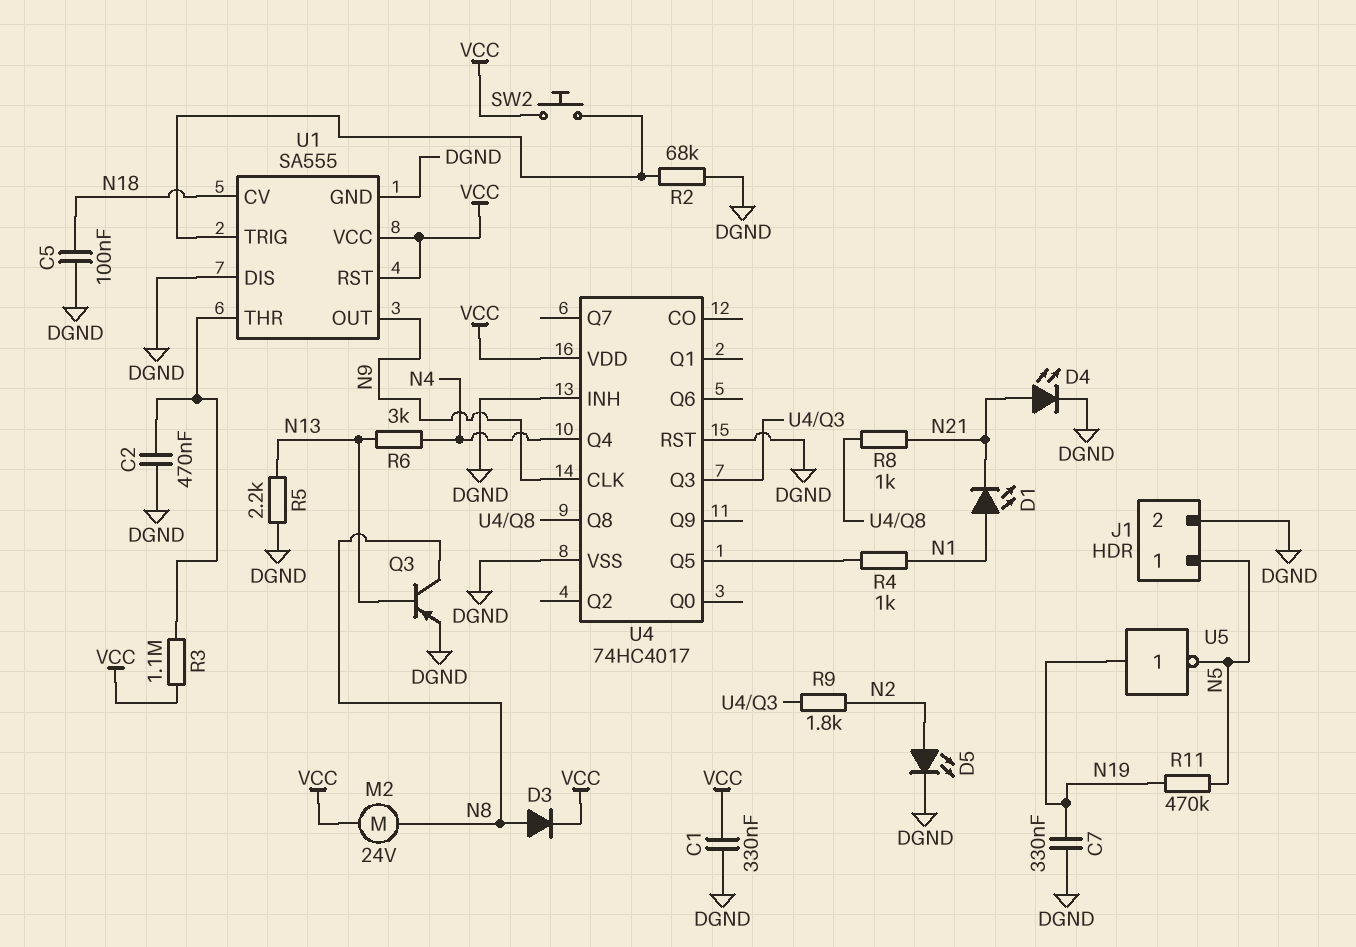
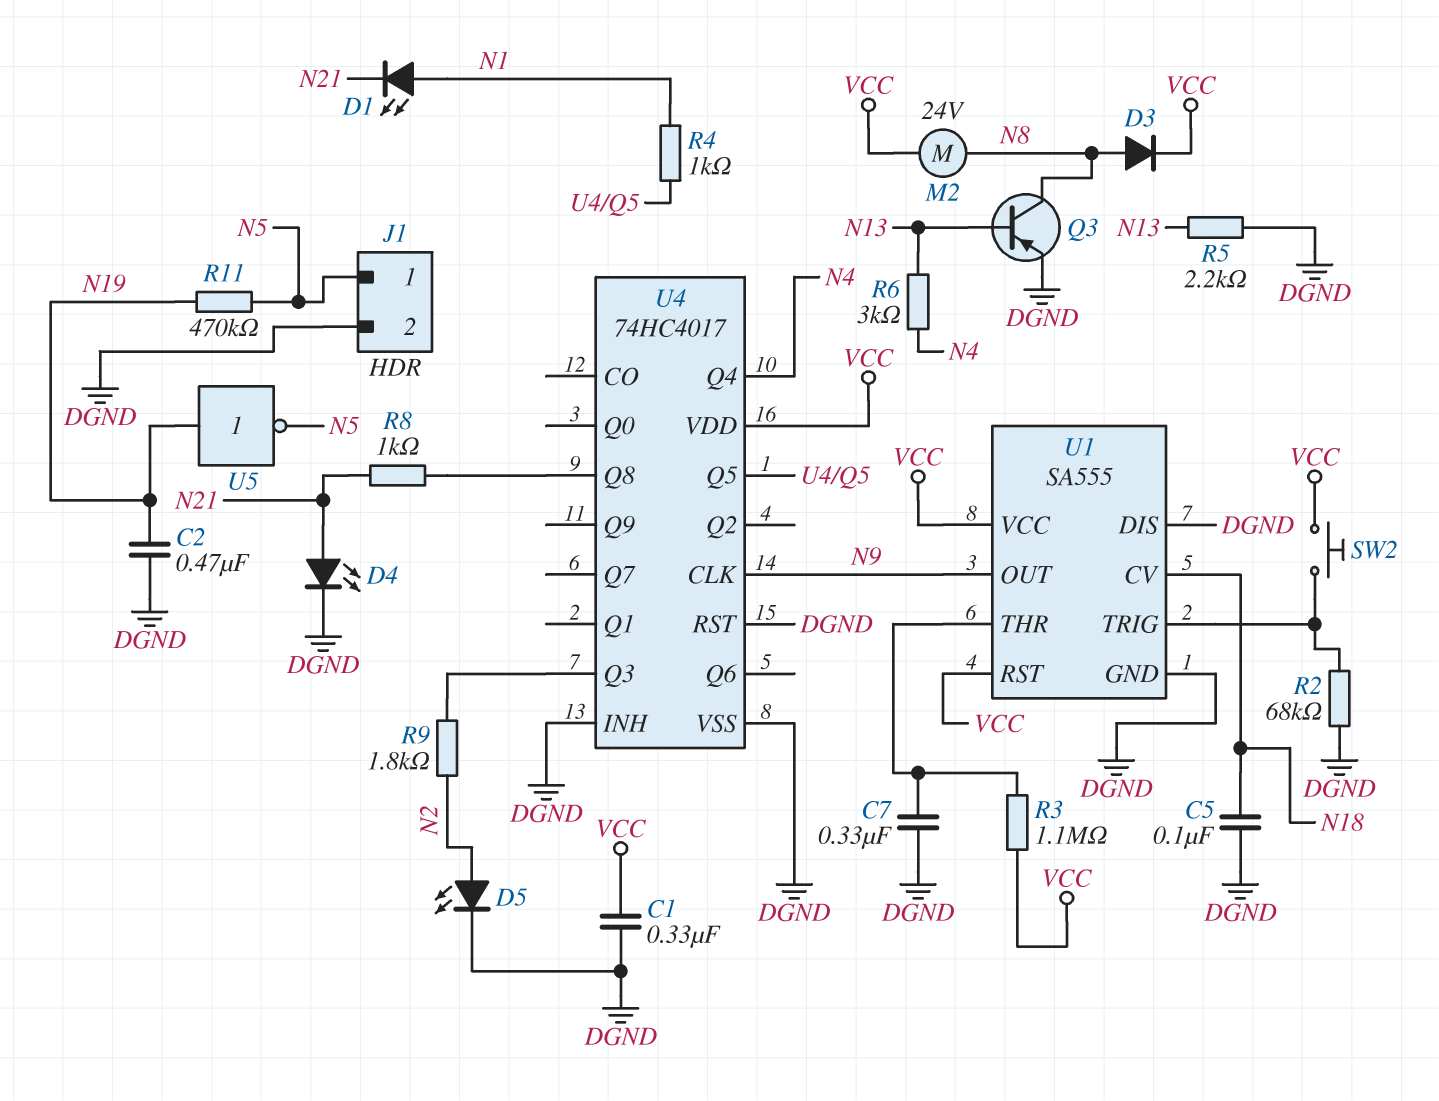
C2: 470nF (DGND, U1/THR) -> 470nF (DGND, N19)
C7: 330nF (DGND, N19) -> 330nF (DGND, U1/THR)

